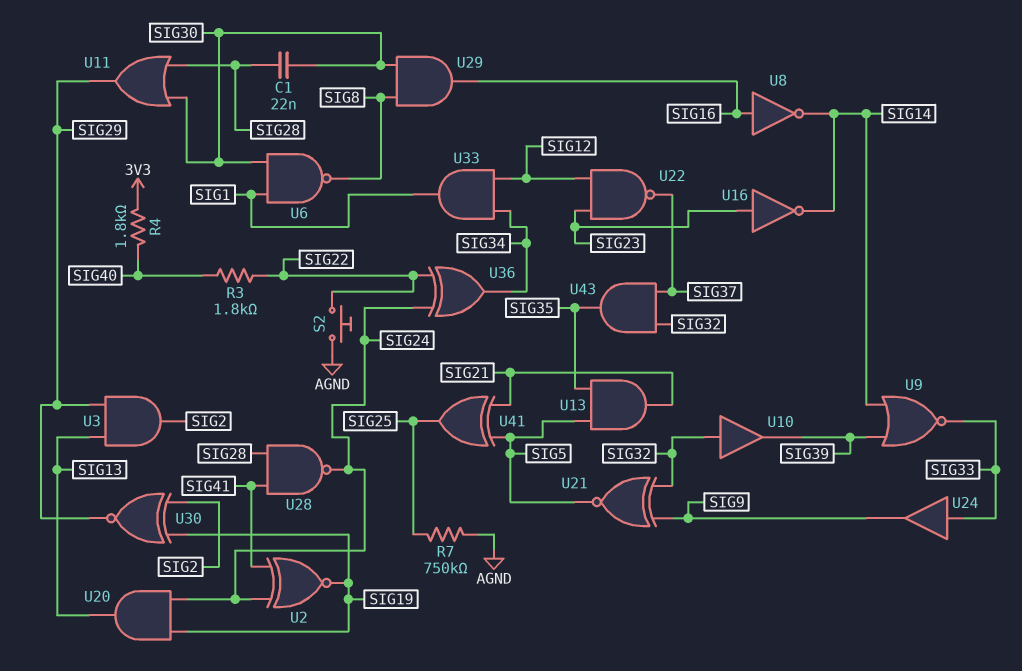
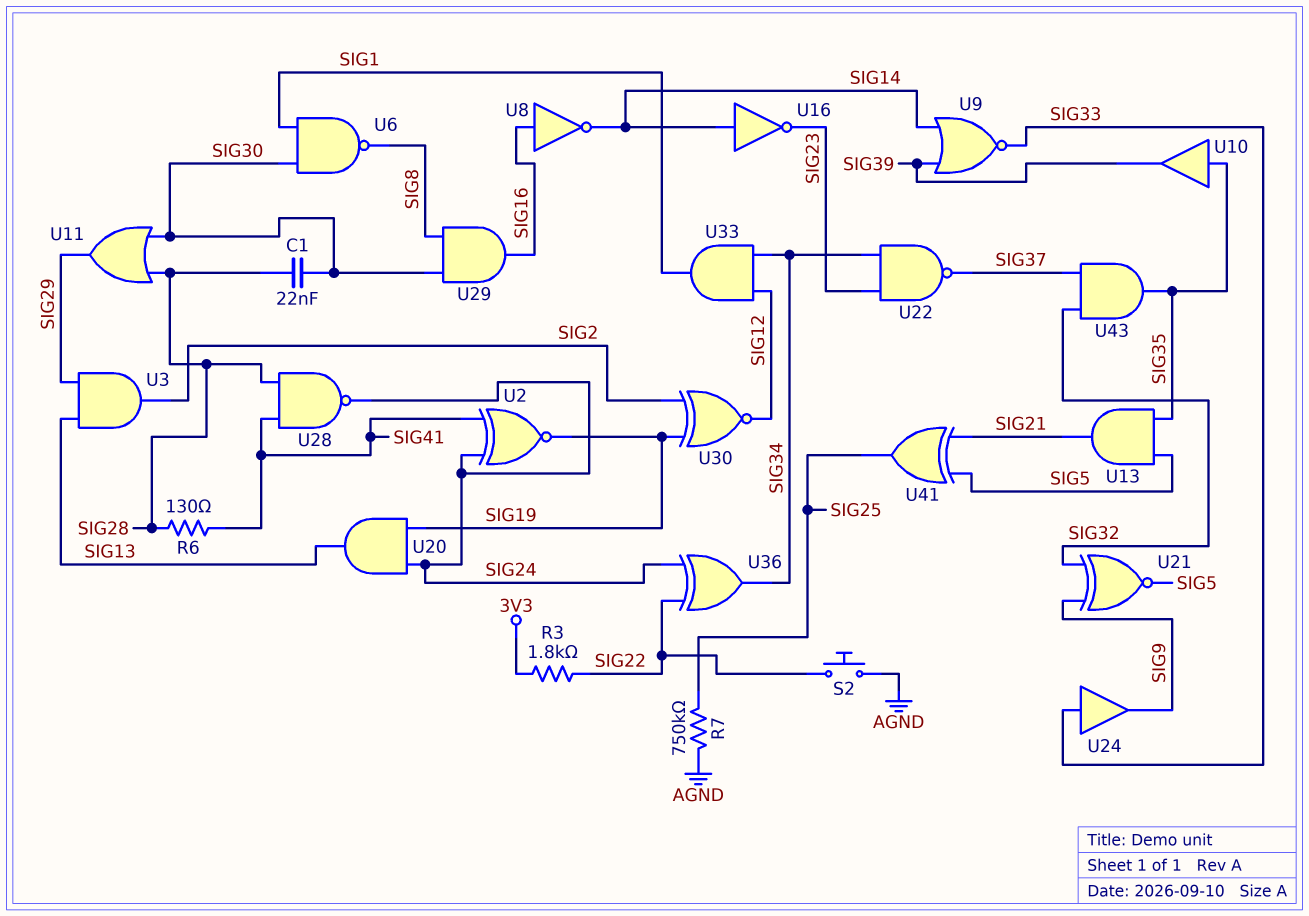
R3: 1.8k (SIG22, SIG40) -> 1.8k (3V3, SIG22)
R4: 1.8k (3V3, SIG40) -> none
R6: none -> 130 (SIG28, SIG41)
U10: buffer (in SIG32, out SIG39) -> buffer (in SIG35, out SIG39)
U16: NOT (in SIG23, out SIG14) -> NOT (in SIG14, out SIG23)
U22: NAND (in SIG12, in SIG23, out SIG37) -> NAND (in SIG23, in SIG34, out SIG37)
U30: XNOR (in SIG2, in SIG19, out SIG29) -> XNOR (in SIG2, in SIG19, out SIG12)

